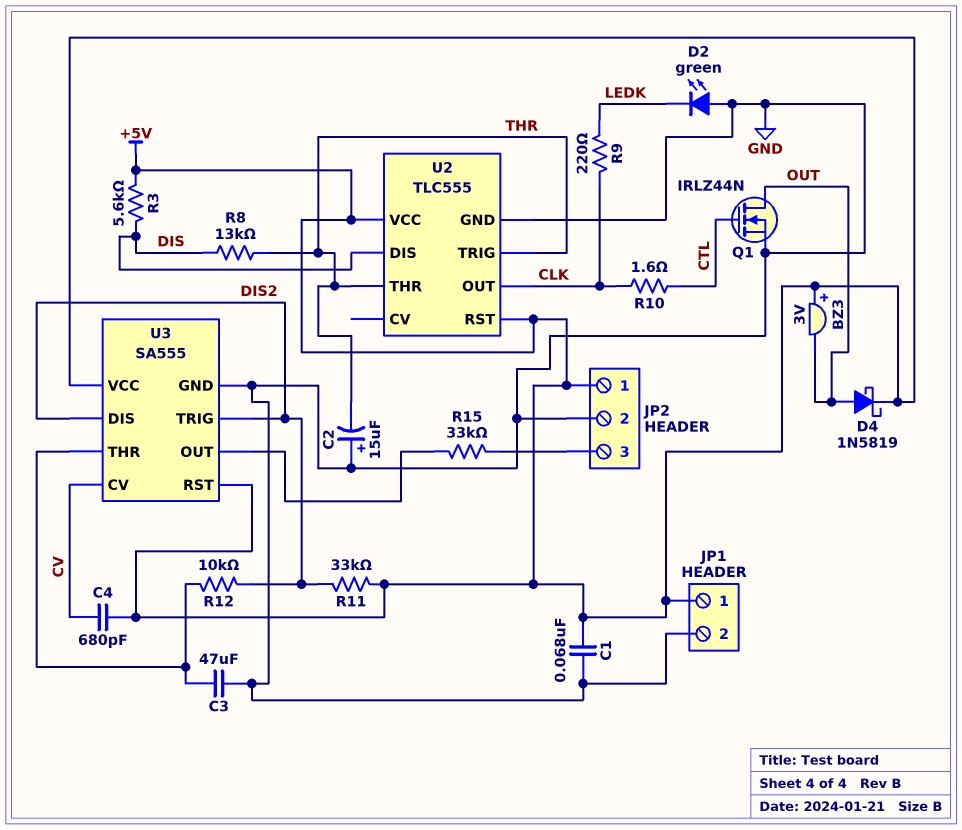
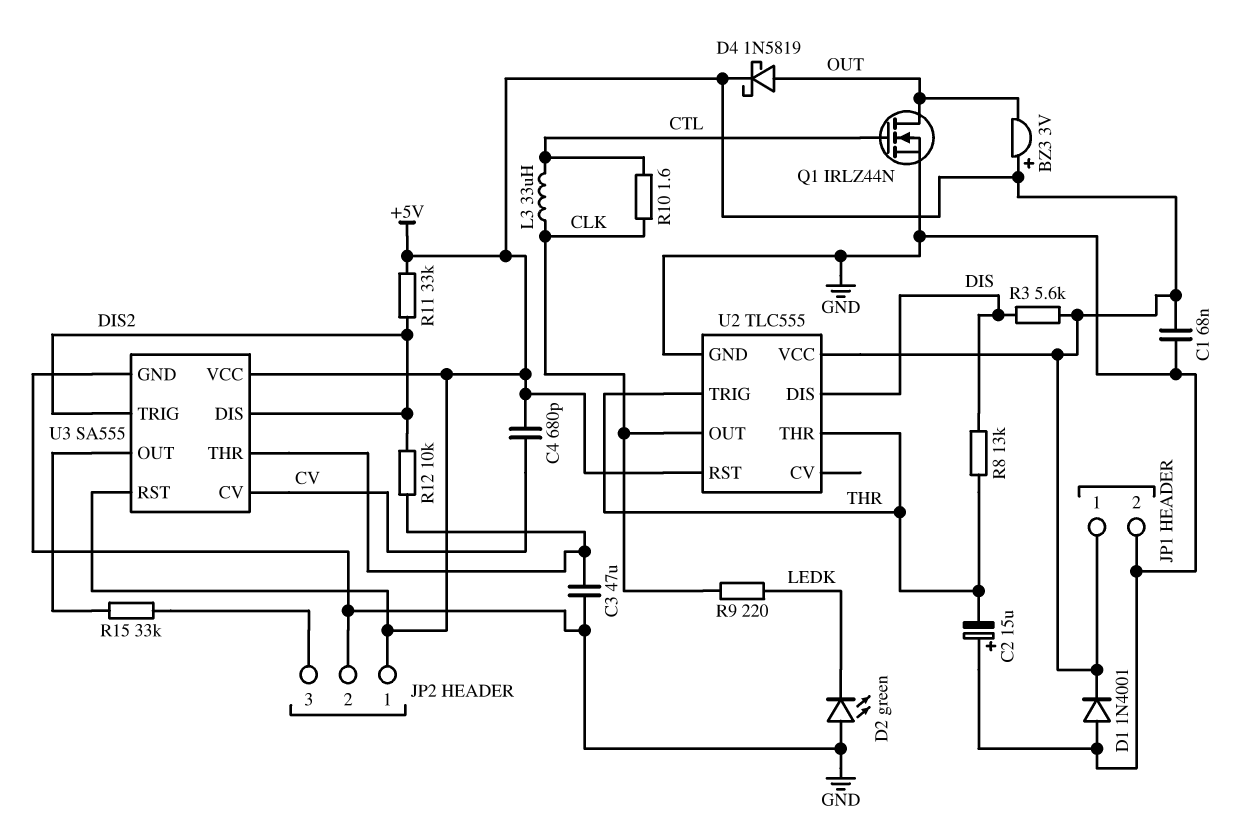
D1: none -> diode 1N4001 (A GND, K +5V)
L3: none -> 33uH (CLK, CTL)

